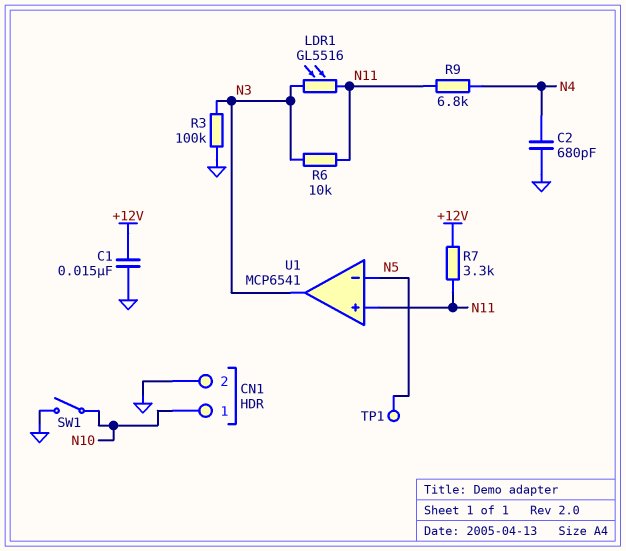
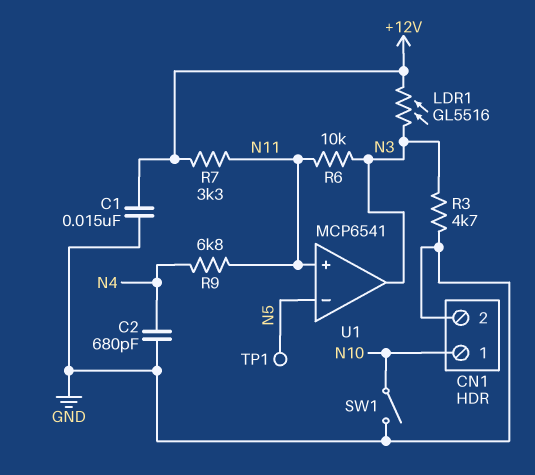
LDR1: GL5516 (N3, N11) -> GL5516 (+12V, N3)
R3: 100k (GND, N3) -> 4.7k (GND, N3)

